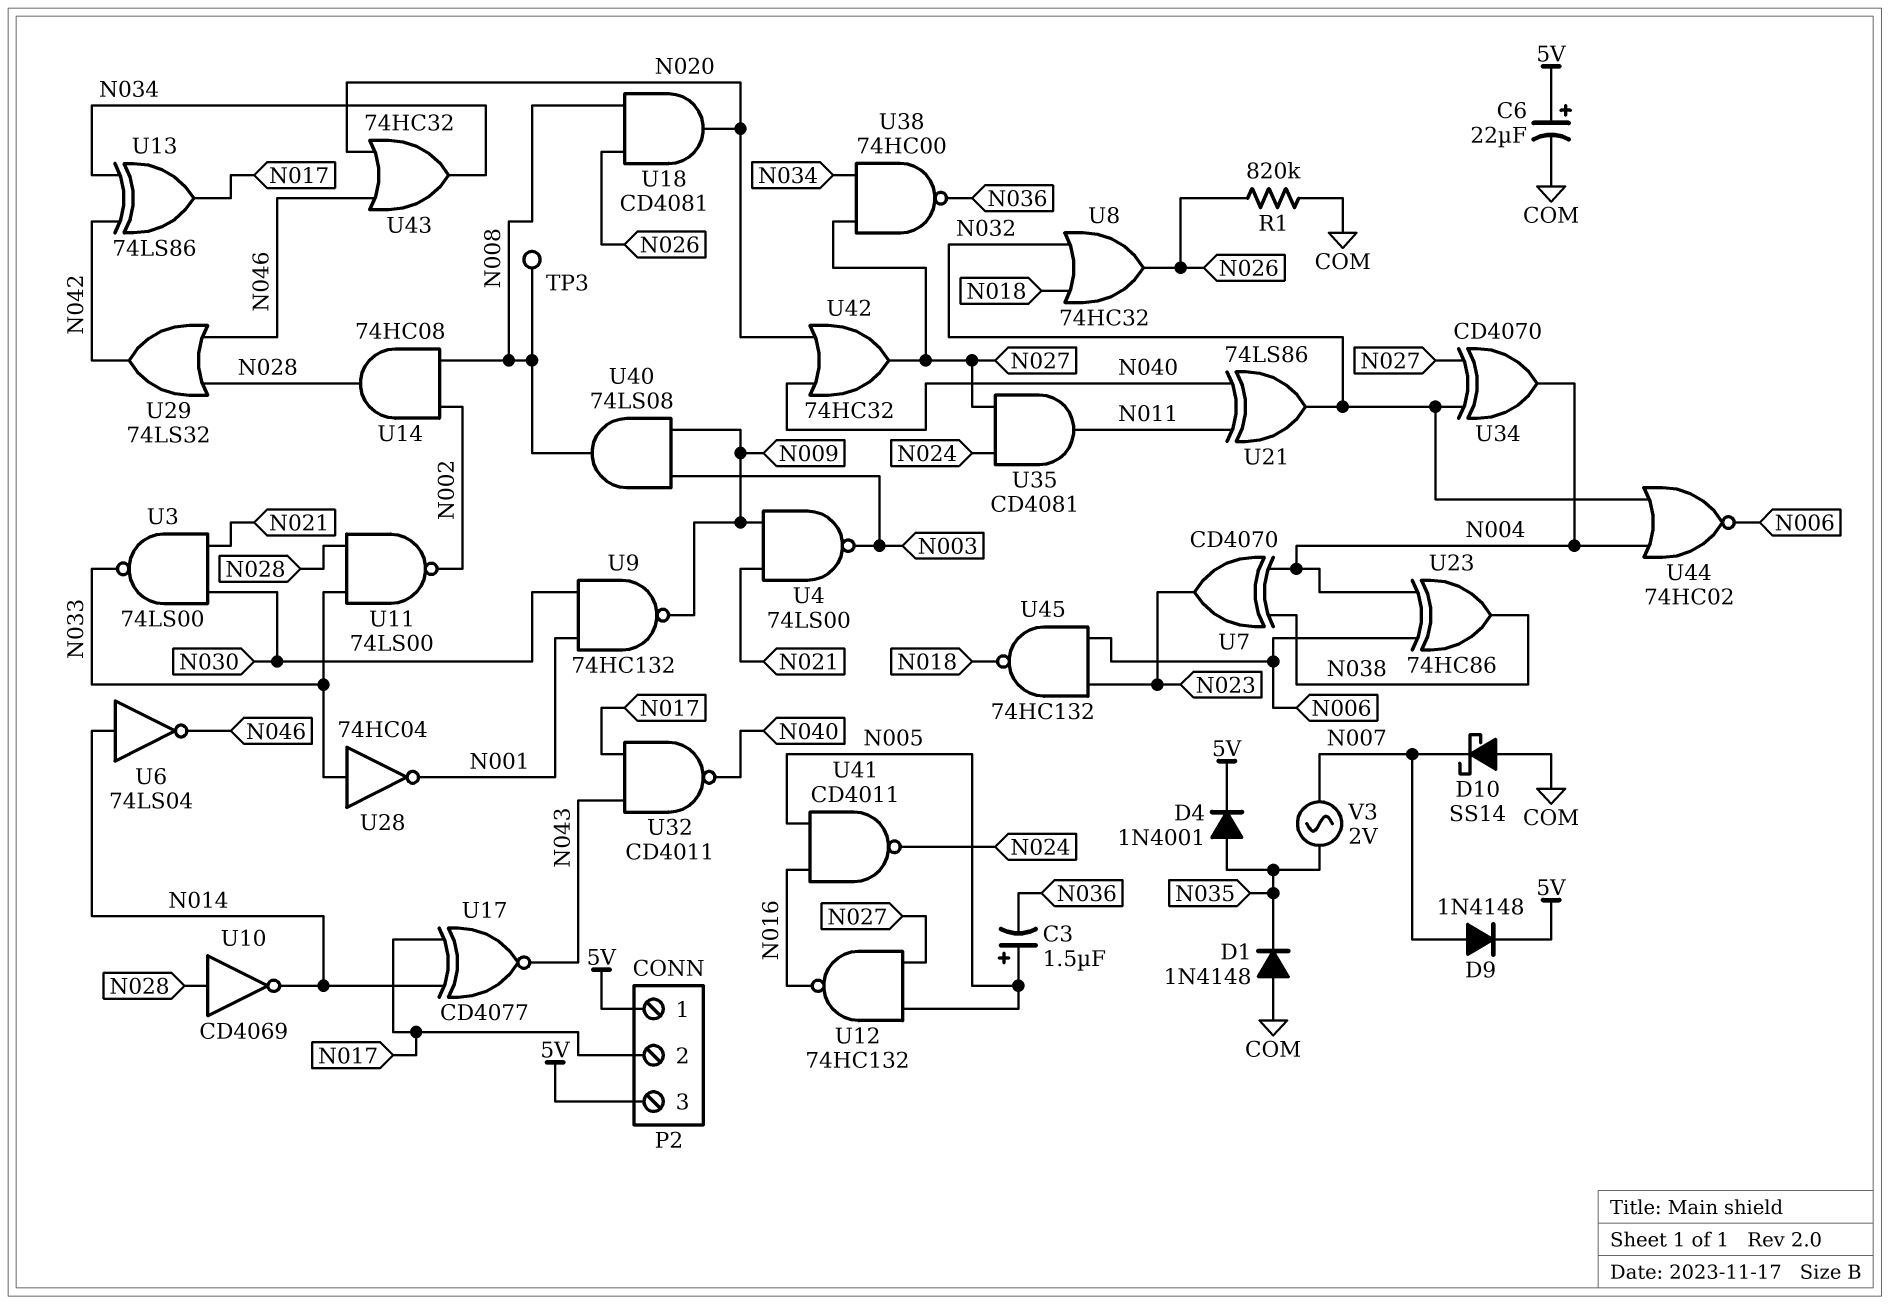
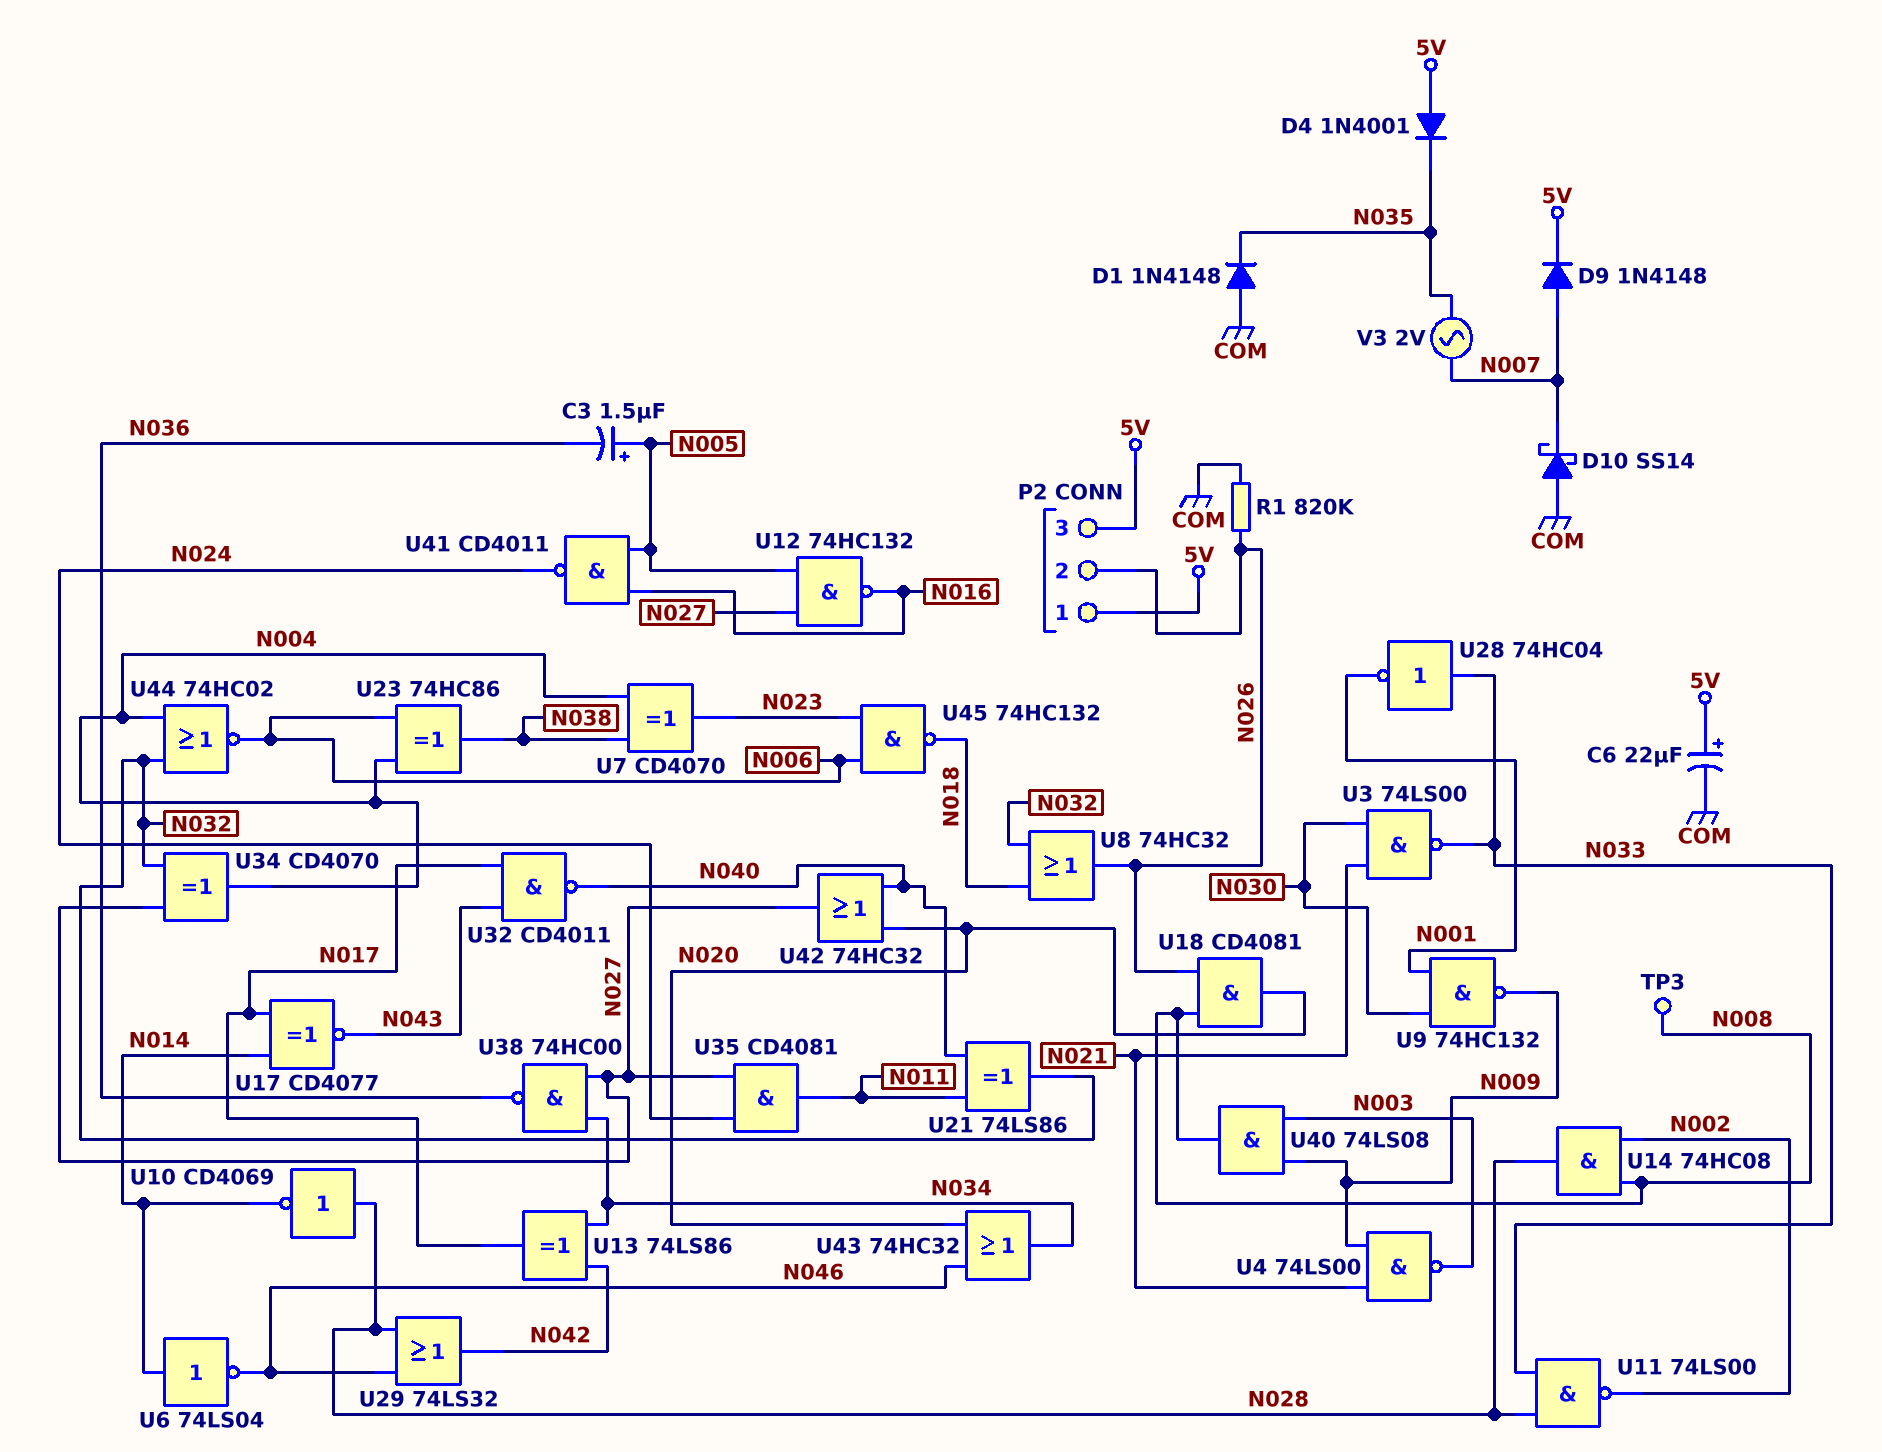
D4: diode 1N4001 (A N035, K 5V) -> diode 1N4001 (A 5V, K N035)
P2 pin 2: N017 -> N026

